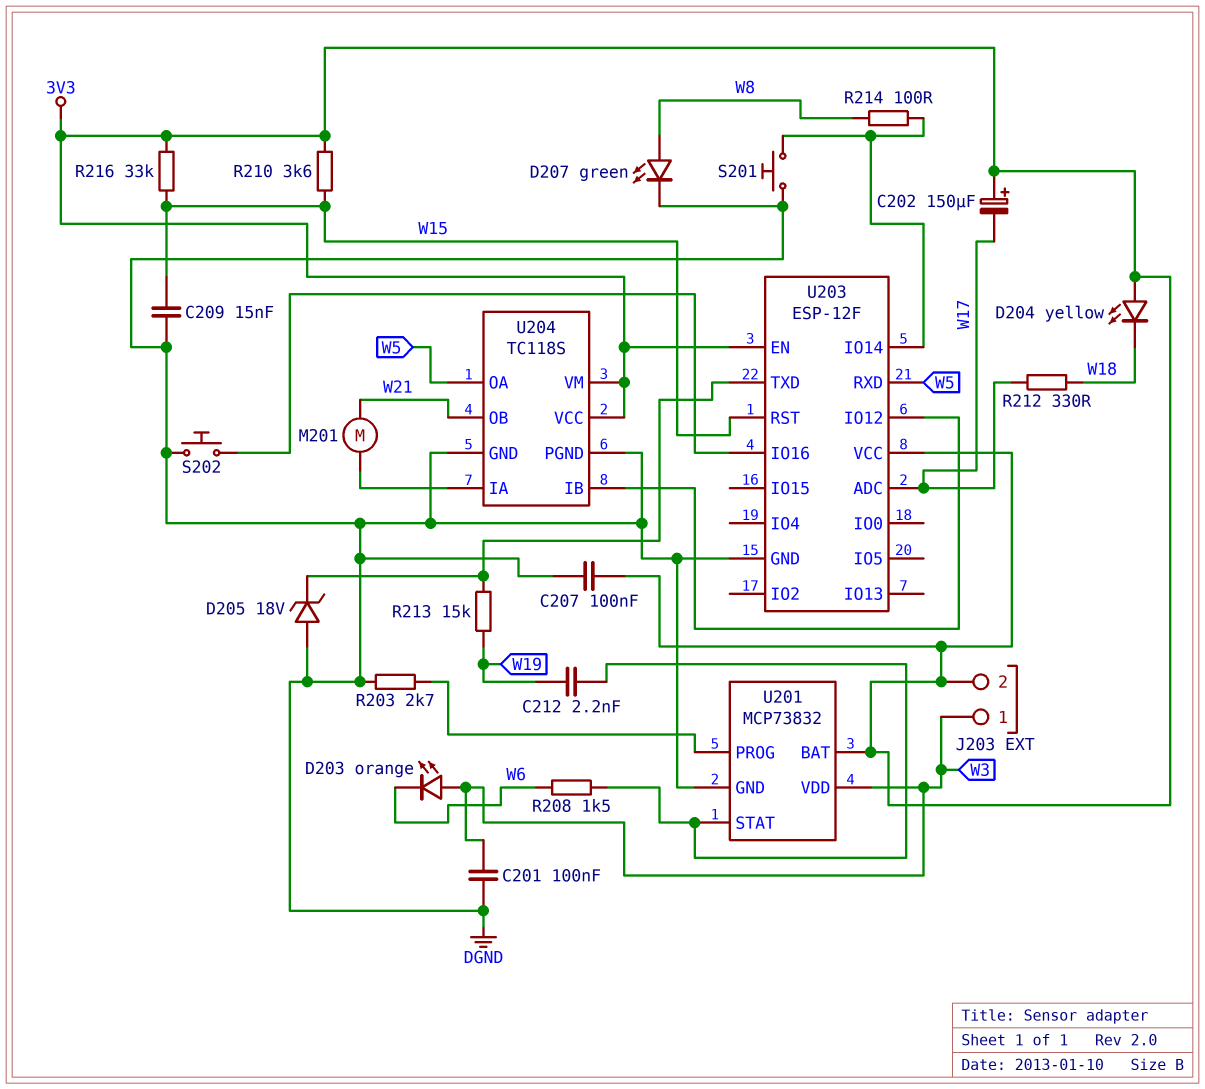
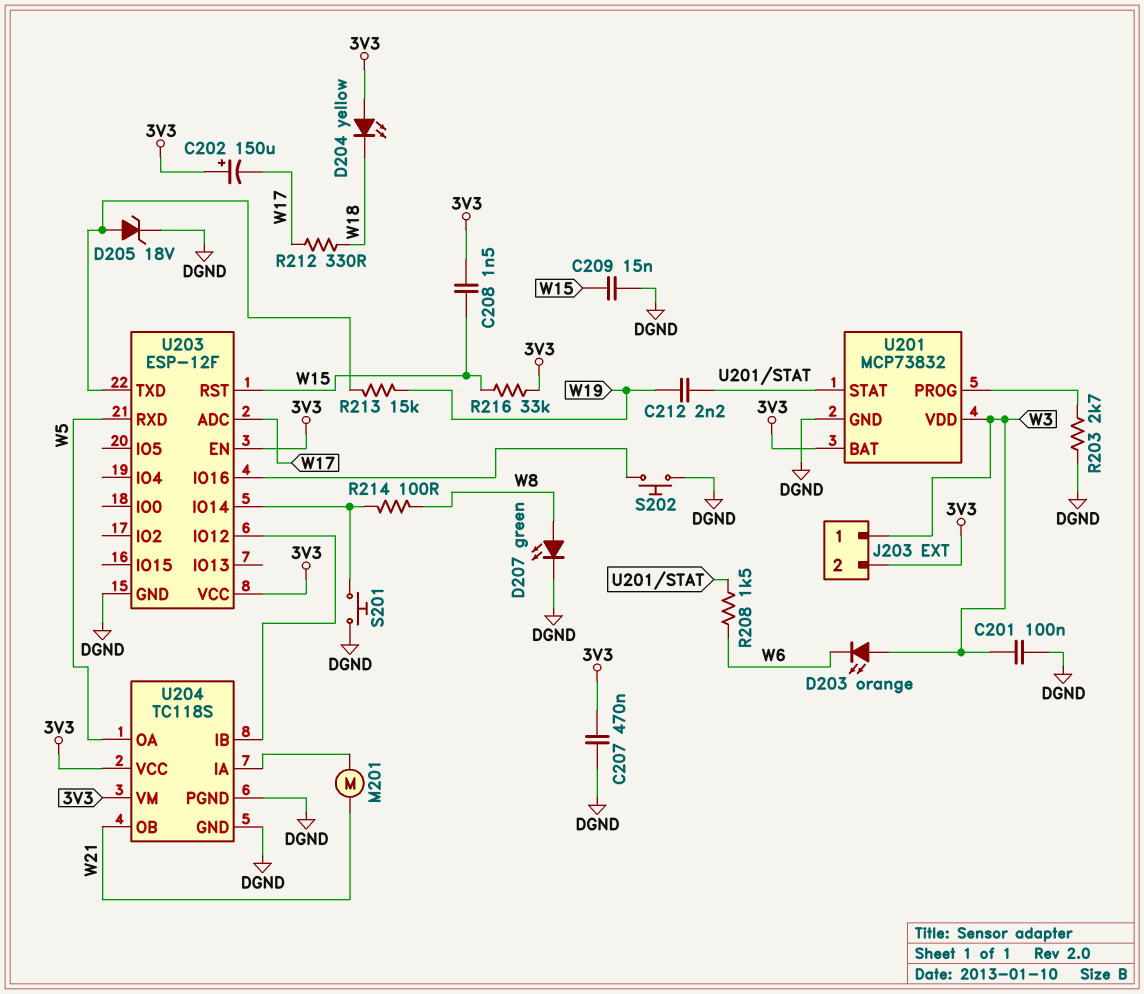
C207: 100nF (3V3, DGND) -> 470nF (3V3, DGND)
C208: none -> 1.5nF (3V3, W15)
D205: zener 18V (A DGND, K U203/TXD) -> zener 18V (A U203/TXD, K DGND)
R210: 3.6k (3V3, W15) -> none

